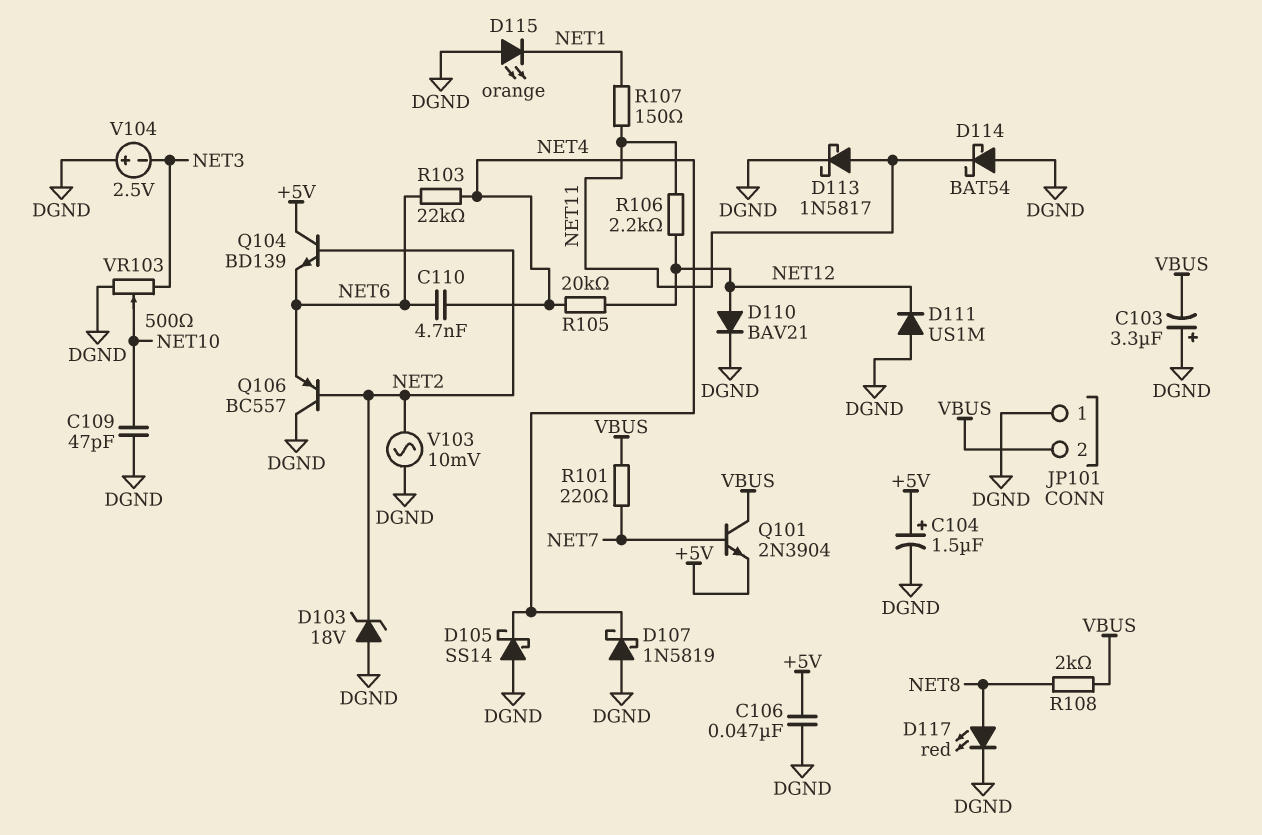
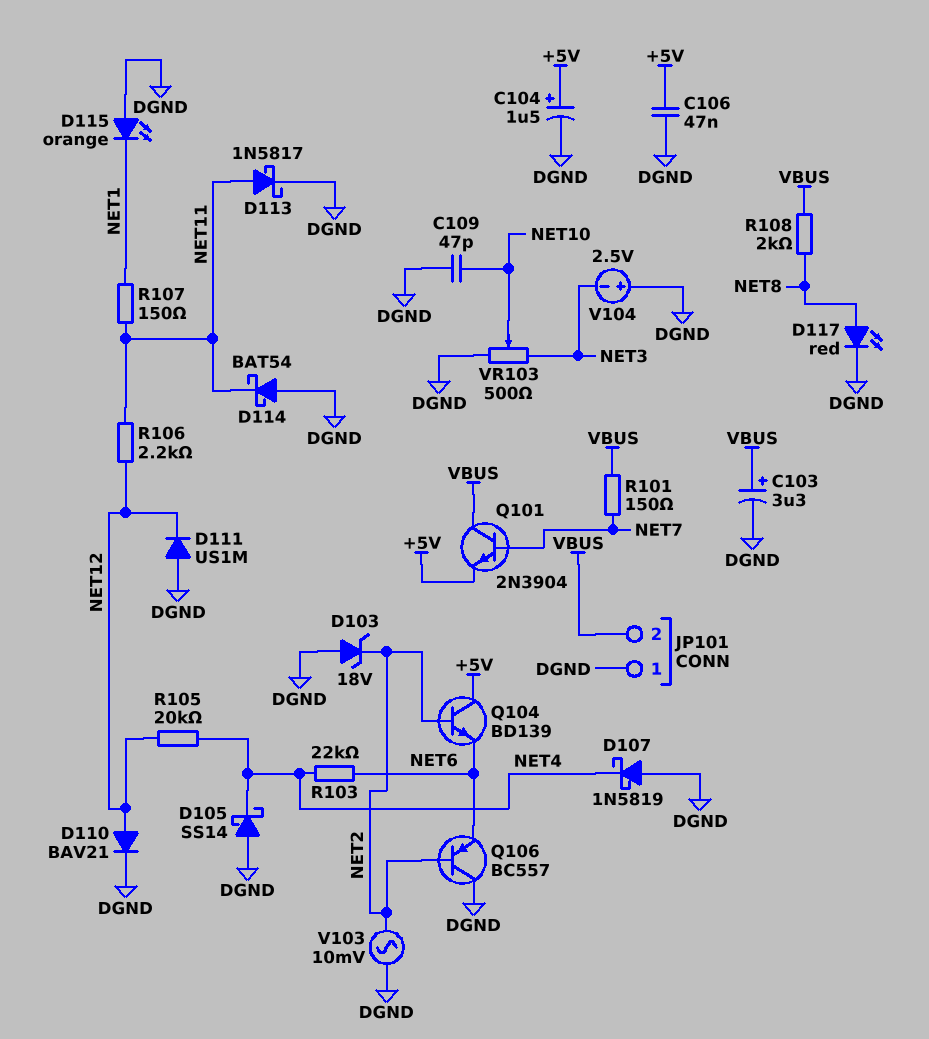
C103: 3.3uF (plus DGND, minus VBUS) -> 3.3uF (plus VBUS, minus DGND)
C110: 4.7nF (NET4, NET6) -> none
R101: 220 (NET7, VBUS) -> 150 (NET7, VBUS)

